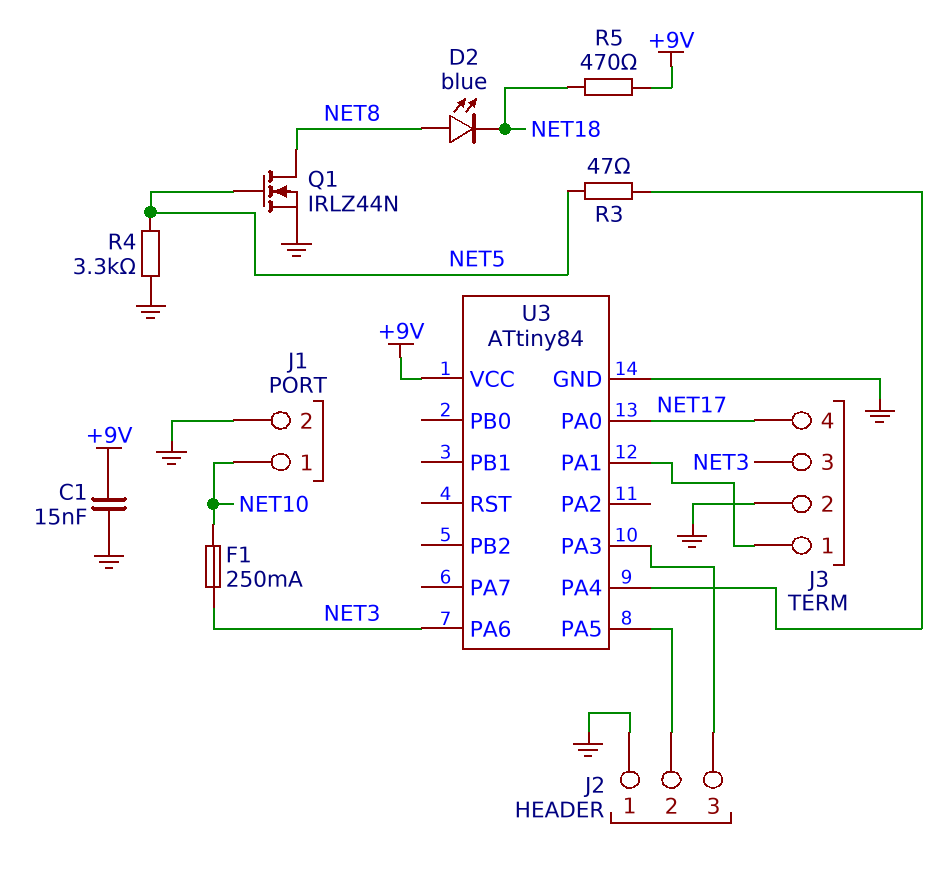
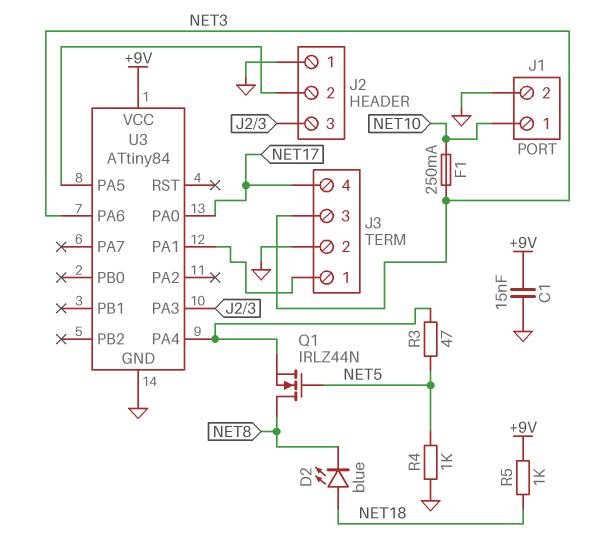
D2: LED blue (A NET8, K NET18) -> LED blue (A NET18, K NET8)
Q1: NMOS IRLZ44N (G NET5, D NET8, S GND) -> NMOS IRLZ44N (G NET5, D NET8, S U3/PA4)
R4: 3.3k (GND, NET5) -> 1k (GND, NET5)
R5: 470 (+9V, NET18) -> 1k (+9V, NET18)

